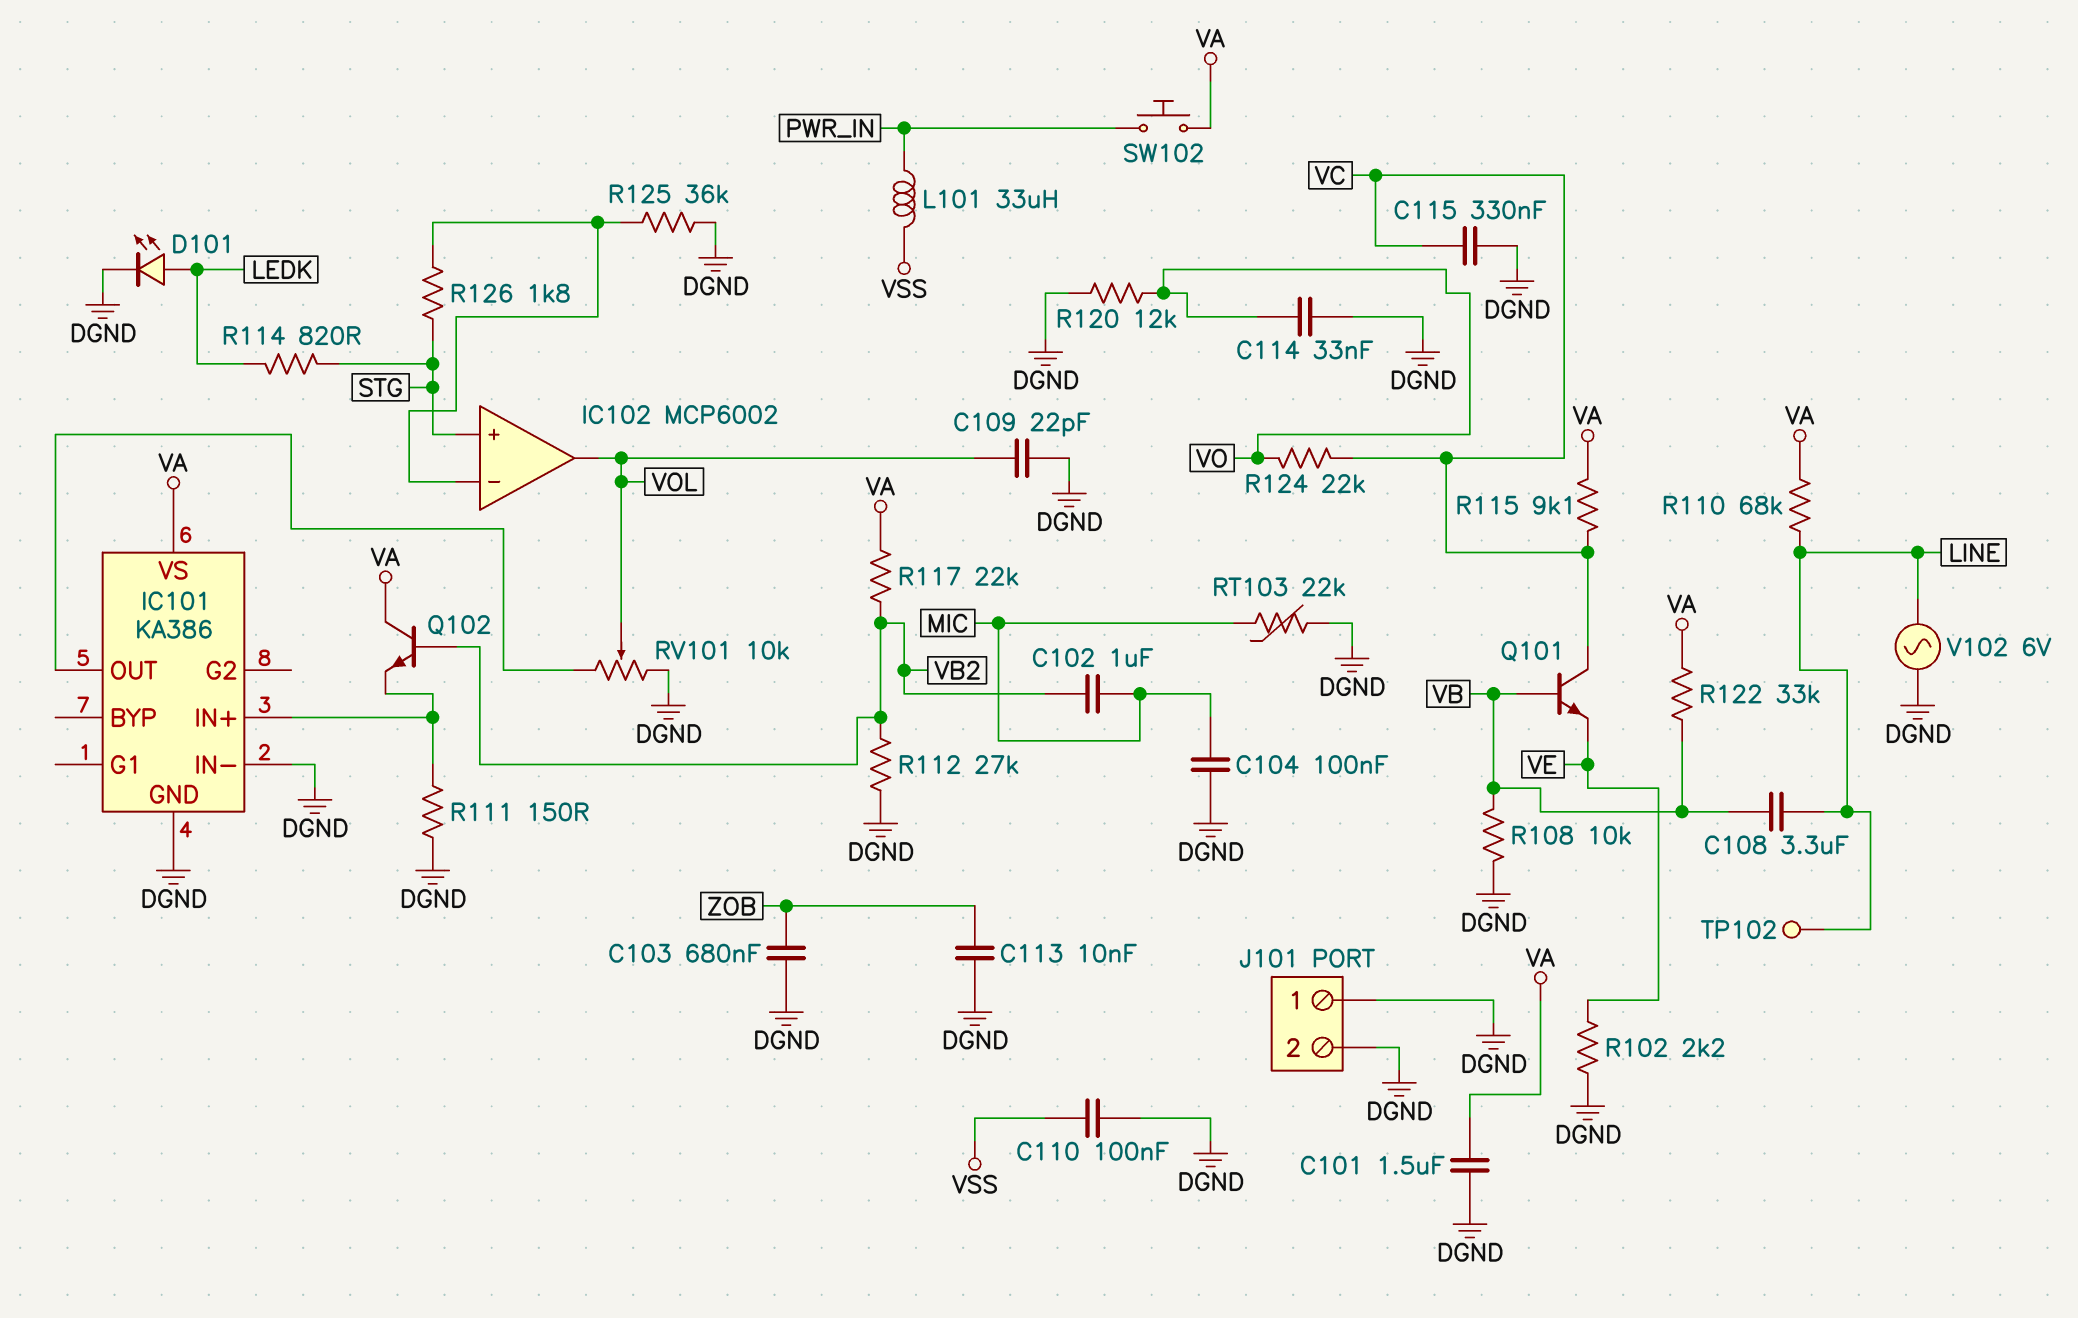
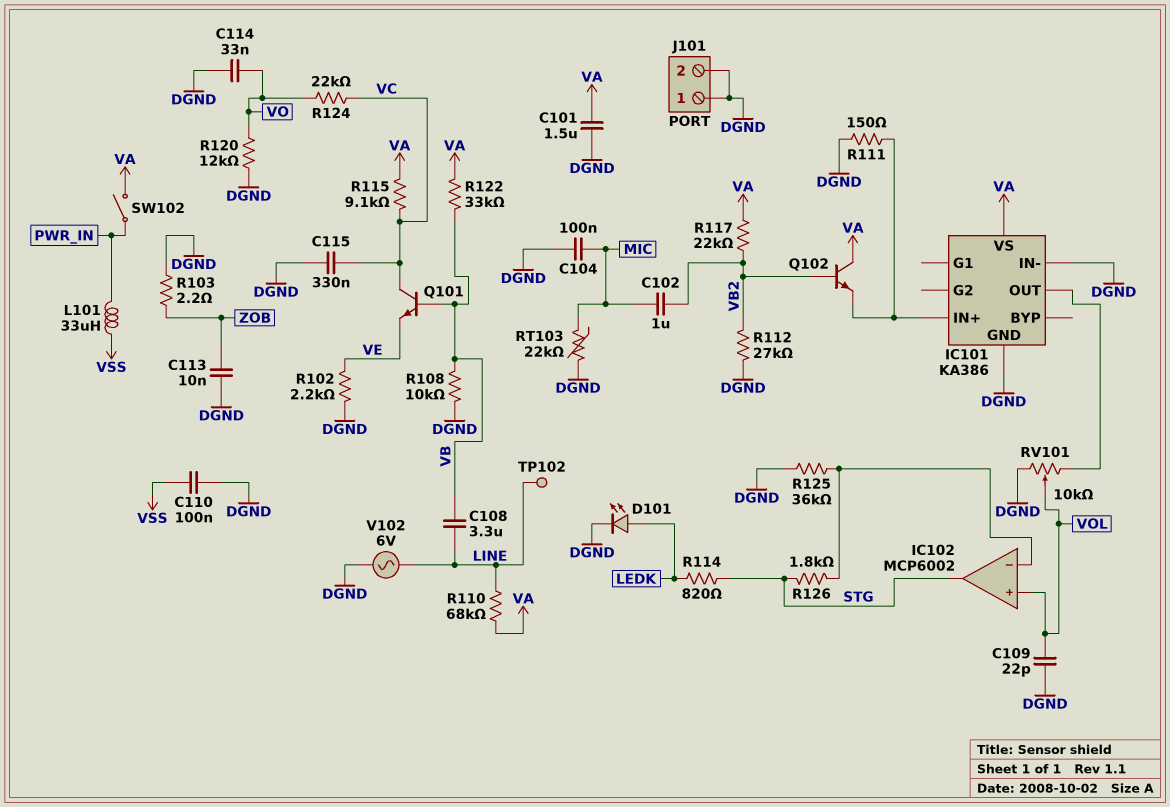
C103: 680nF (DGND, ZOB) -> none
IC102 pin in+: STG -> VOL
IC102 pin out: VOL -> STG
R103: none -> 2.2 (DGND, ZOB)
SW102: button (PWR_IN, VA) -> switch (PWR_IN, VA)

